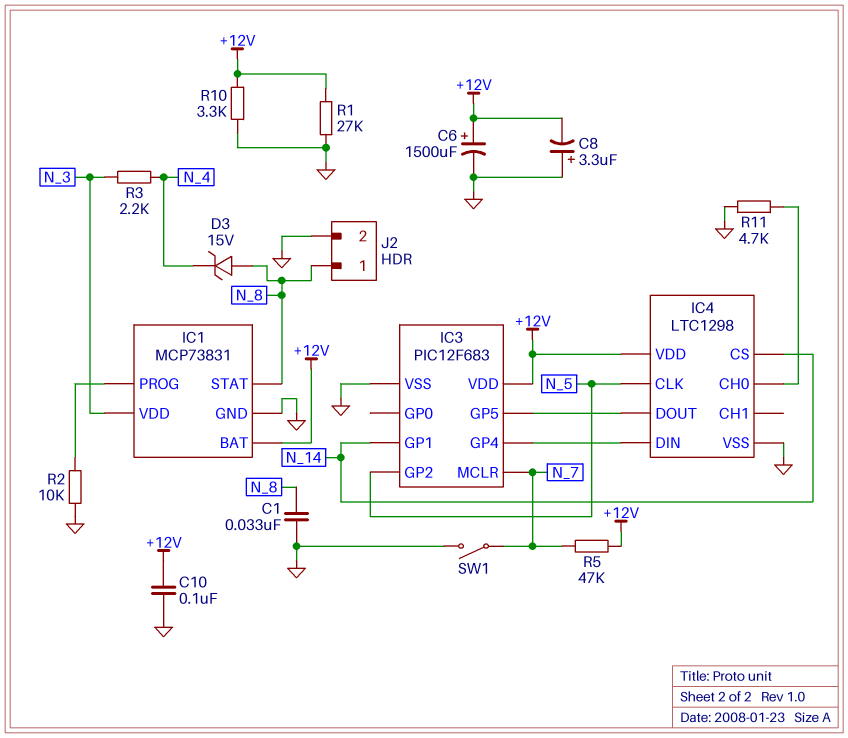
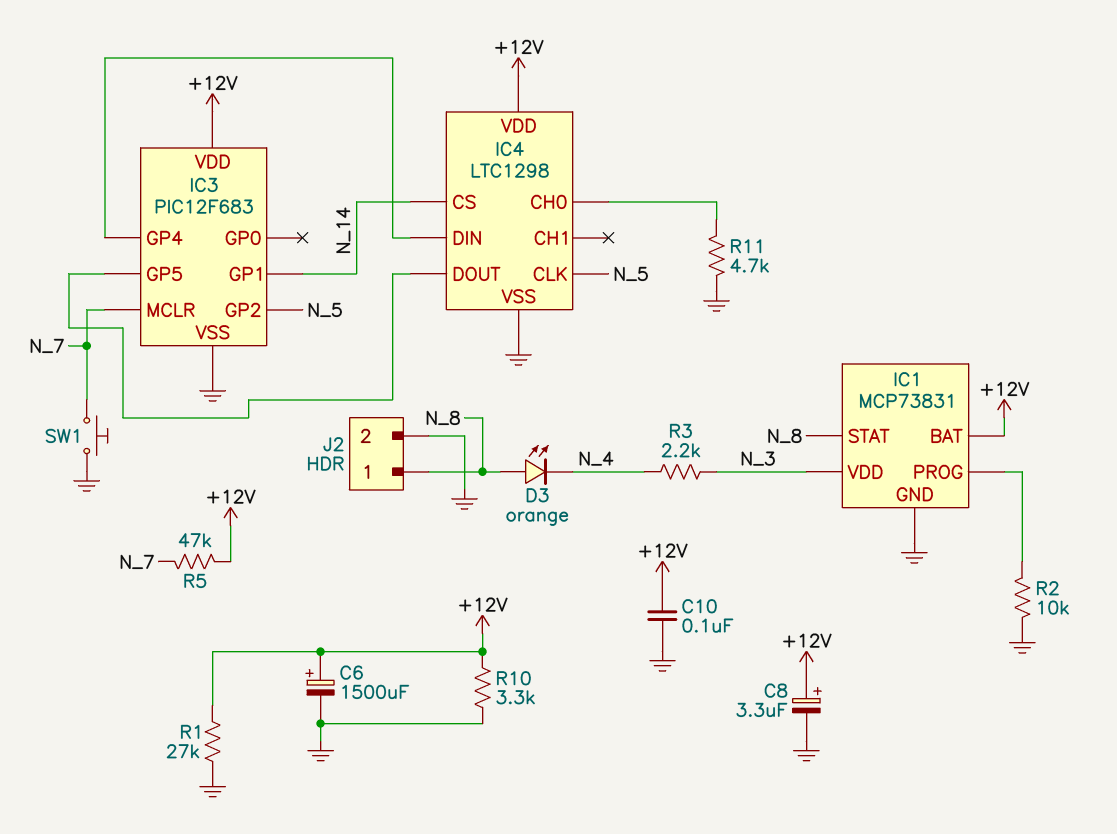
C1: 33nF (GND, N_8) -> none
C8: 3.3uF (plus GND, minus +12V) -> 3.3uF (plus +12V, minus GND)
D3: zener 15V (A N_8, K N_4) -> LED orange (A N_8, K N_4)
SW1: switch (GND, N_7) -> button (GND, N_7)

